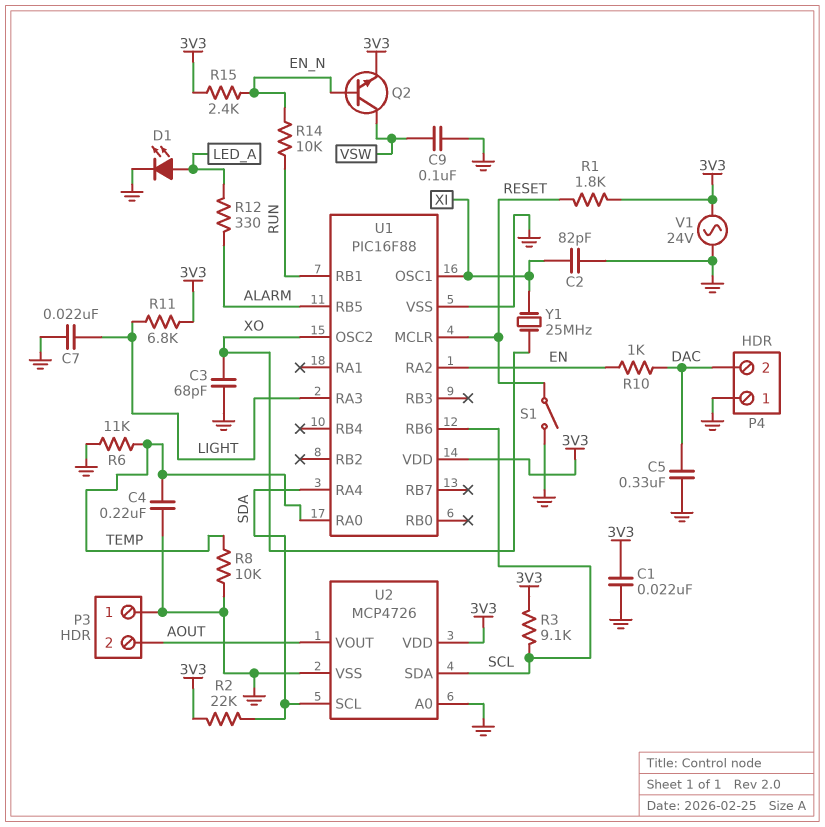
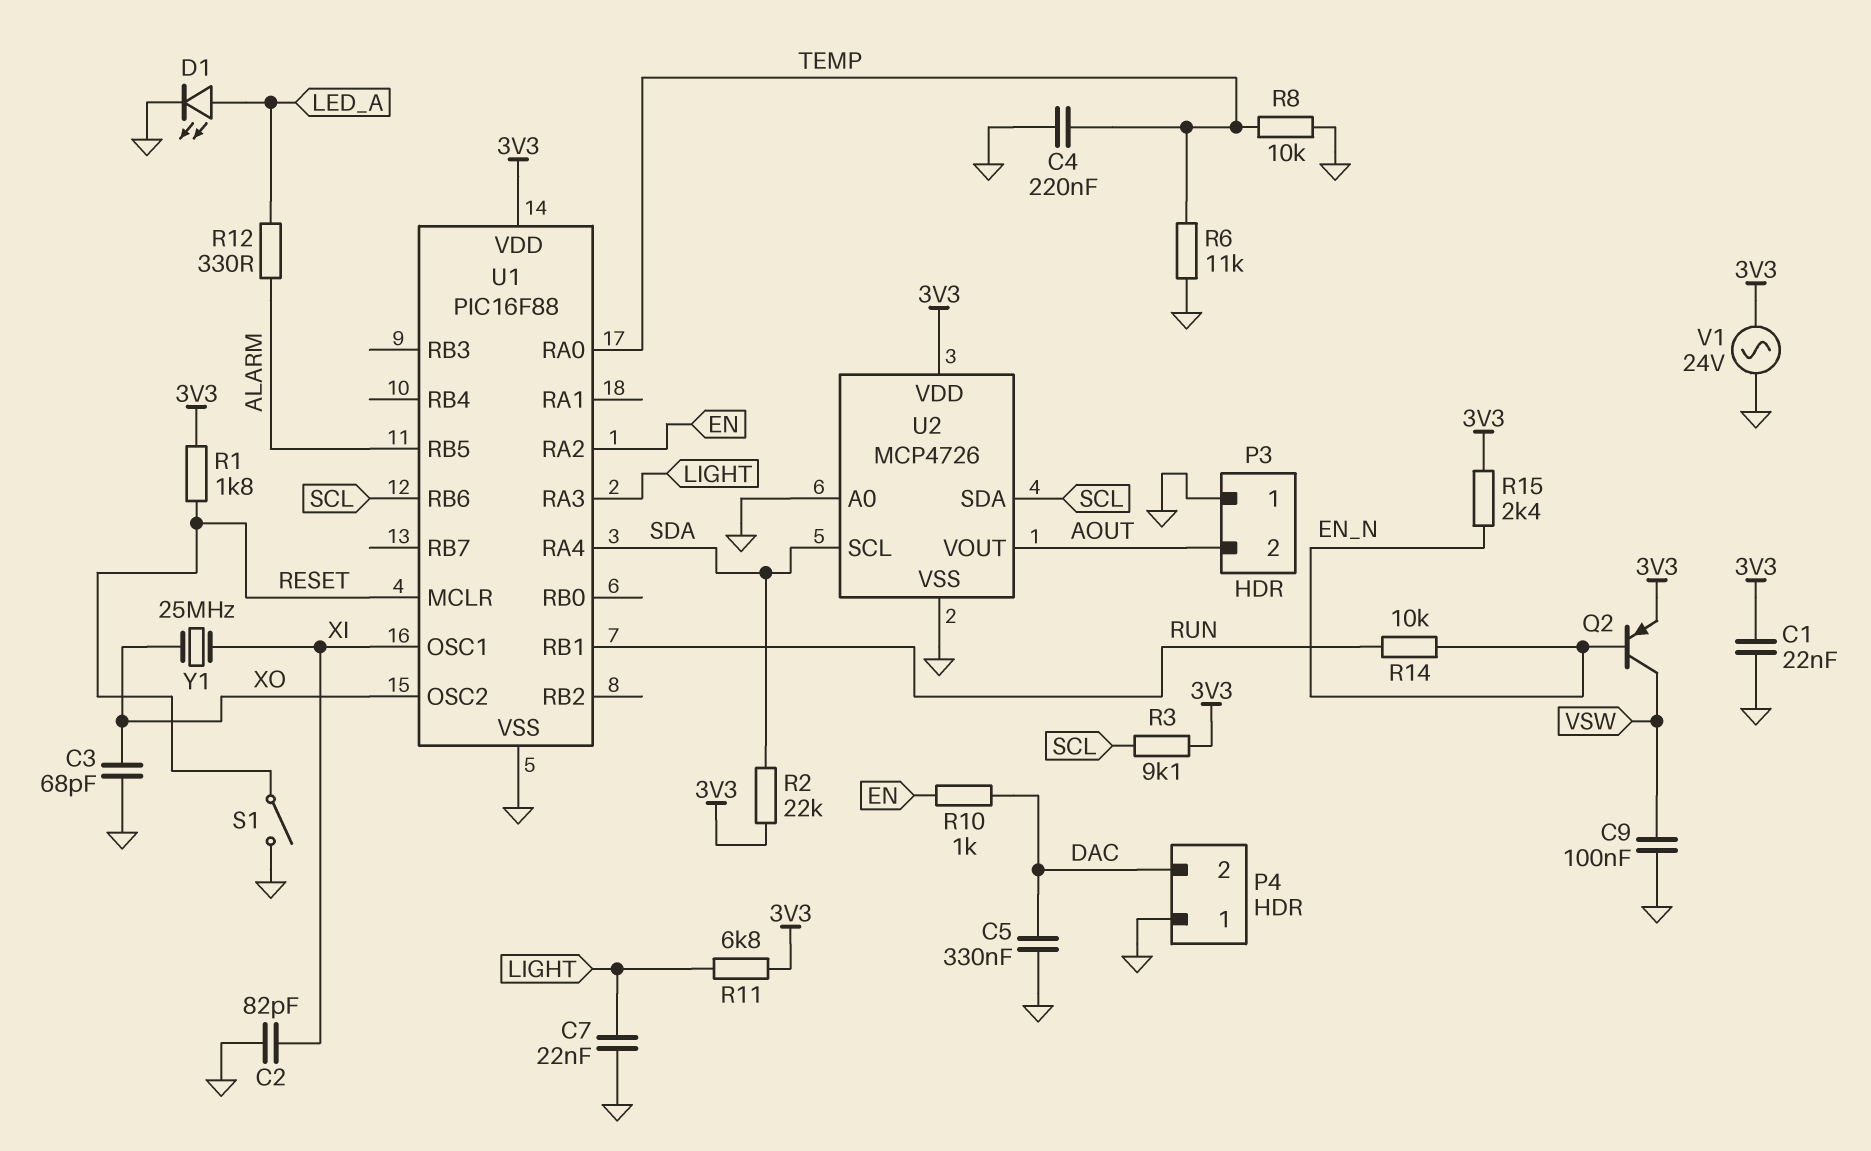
Q2: NPN (B EN_N, C VSW, E 3V3) -> PNP (B EN_N, C VSW, E 3V3)

